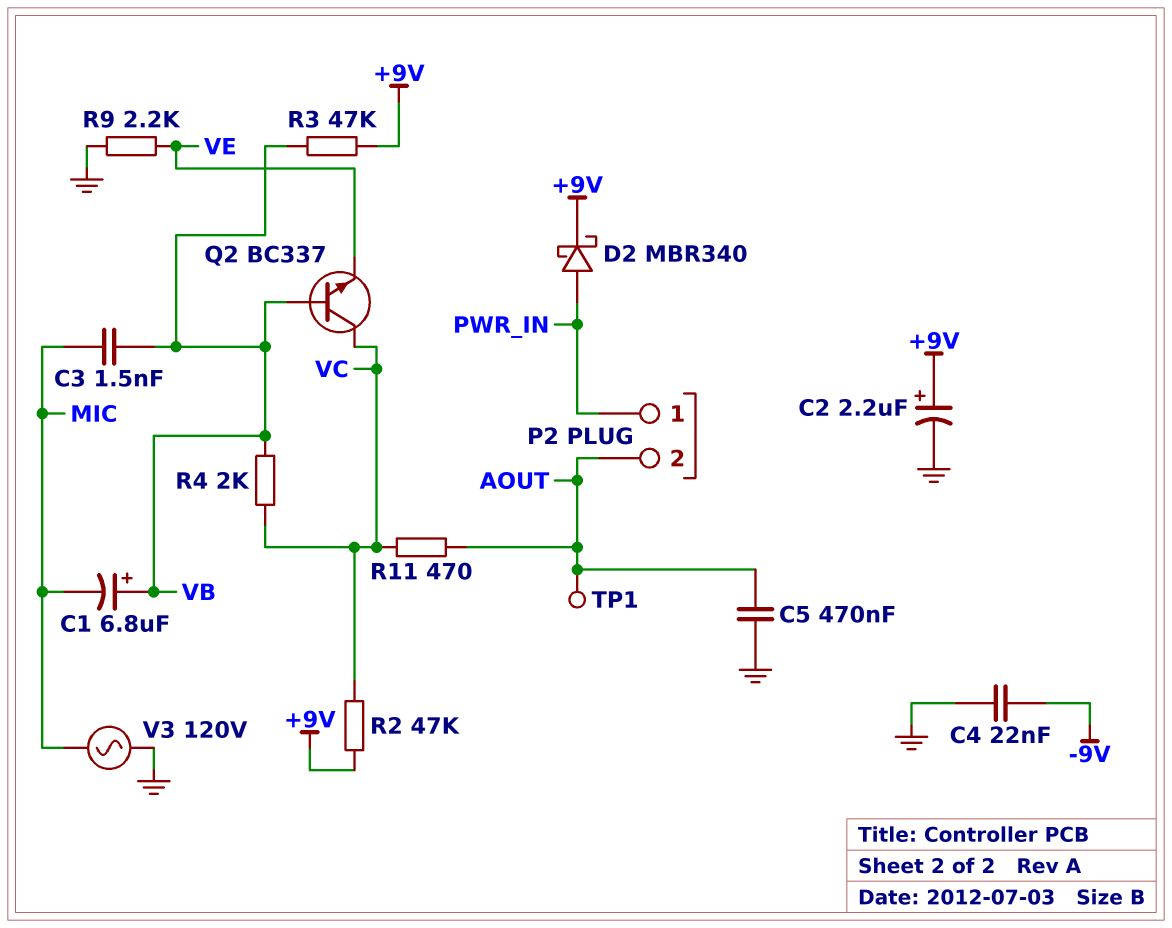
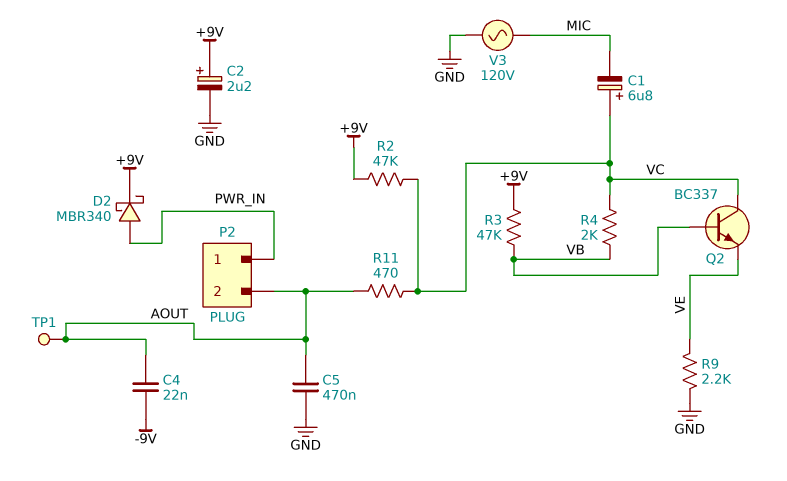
C1: 6.8uF (plus VB, minus MIC) -> 6.8uF (plus VC, minus MIC)
C3: 1.5nF (MIC, VB) -> none
C4: 22nF (-9V, GND) -> 22nF (-9V, AOUT)

